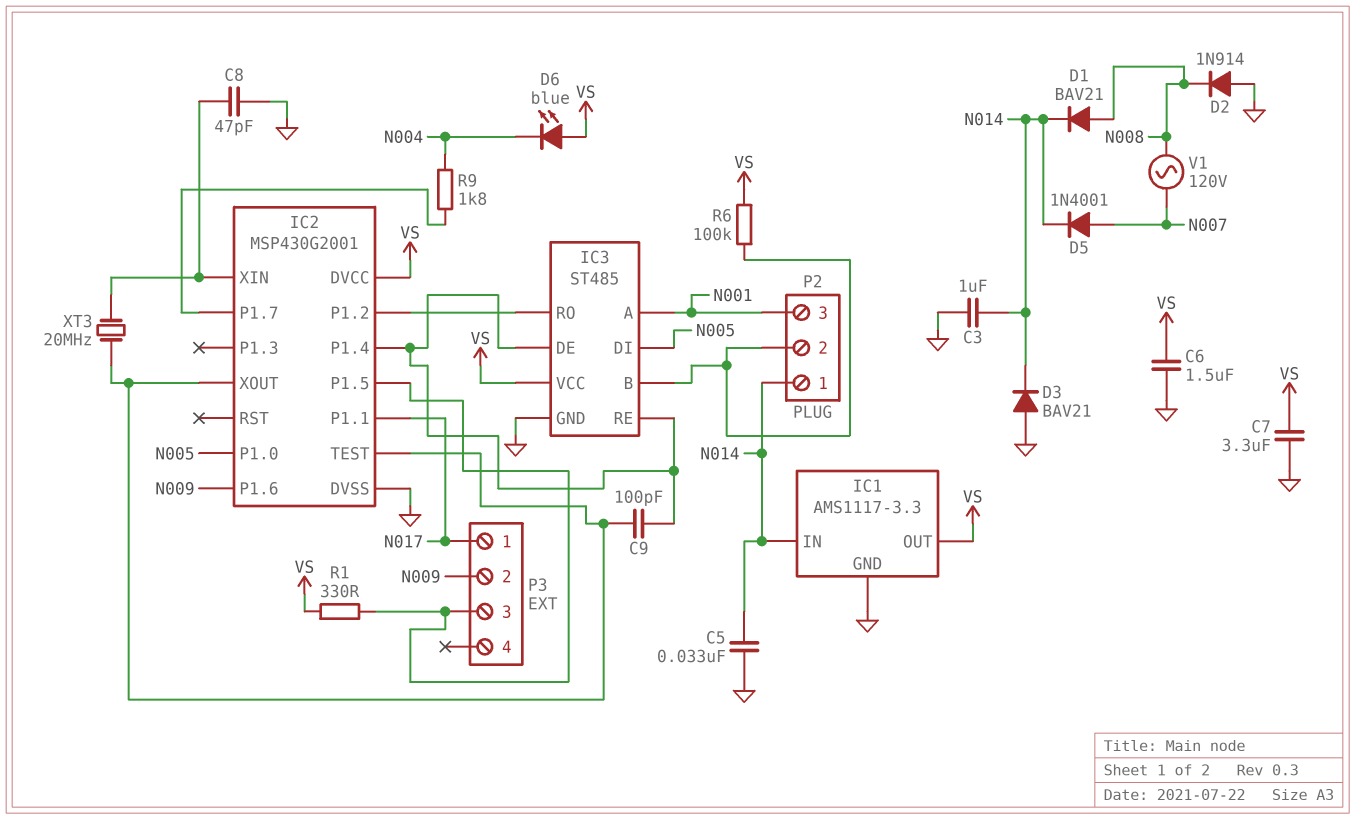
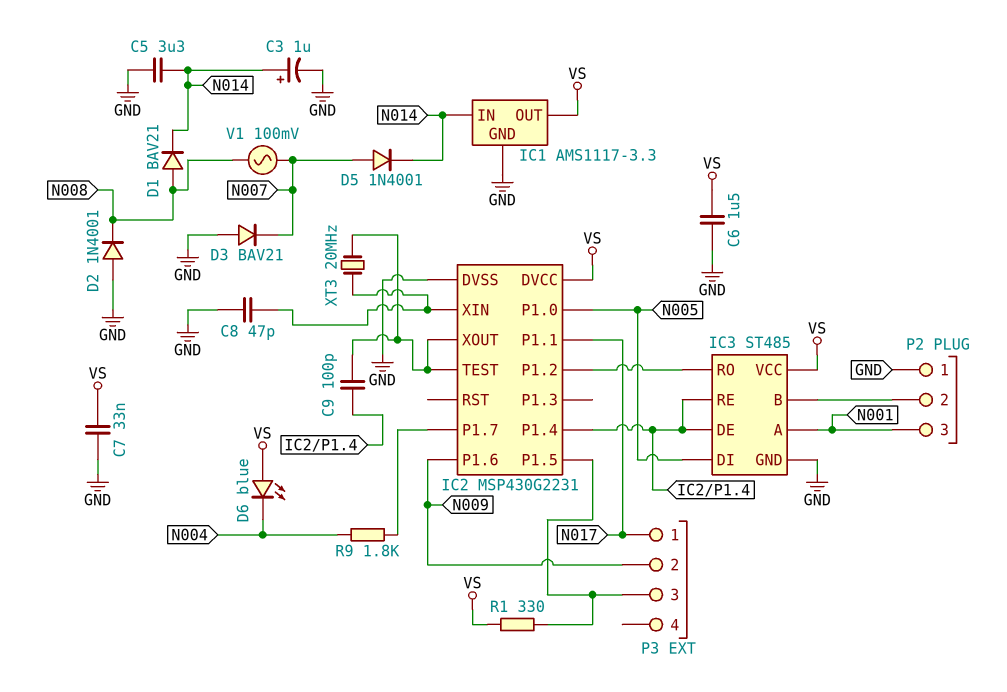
C3: 1uF (GND, N014) -> 1uF (plus N014, minus GND)
C5: 33nF (GND, N014) -> 3.3uF (GND, N014)
C7: 3.3uF (GND, VS) -> 33nF (GND, VS)
D2: diode 1N914 (A GND, K N008) -> diode 1N4001 (A GND, K N008)
D3: diode BAV21 (A GND, K N014) -> diode BAV21 (A GND, K N007)
IC2: MSP430G2001 -> MSP430G2231
P2 pin 1: N014 -> GND
R6: 100k (IC3/B, VS) -> none
V1: AC 120V (N007, N008) -> AC 100mV (N007, N008)

